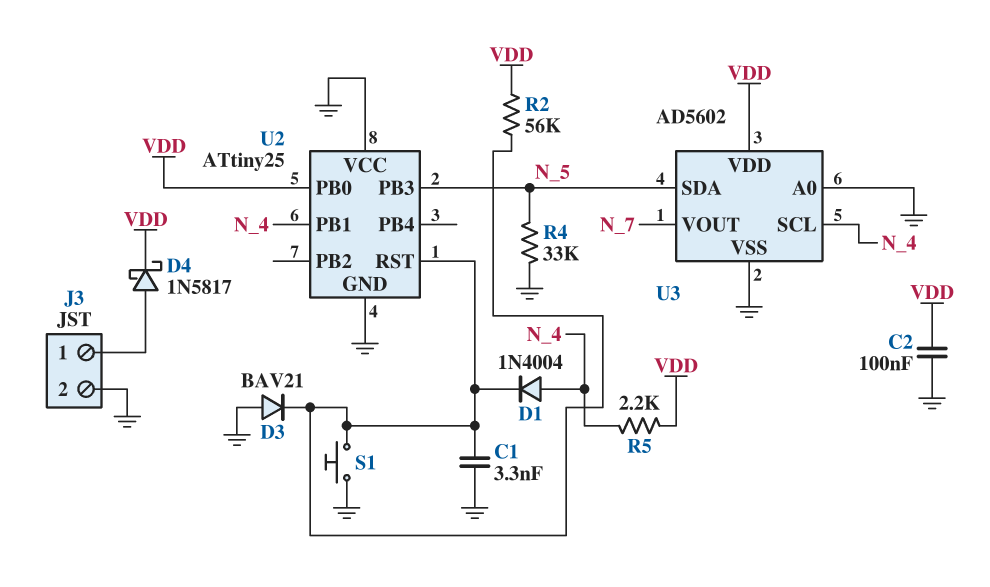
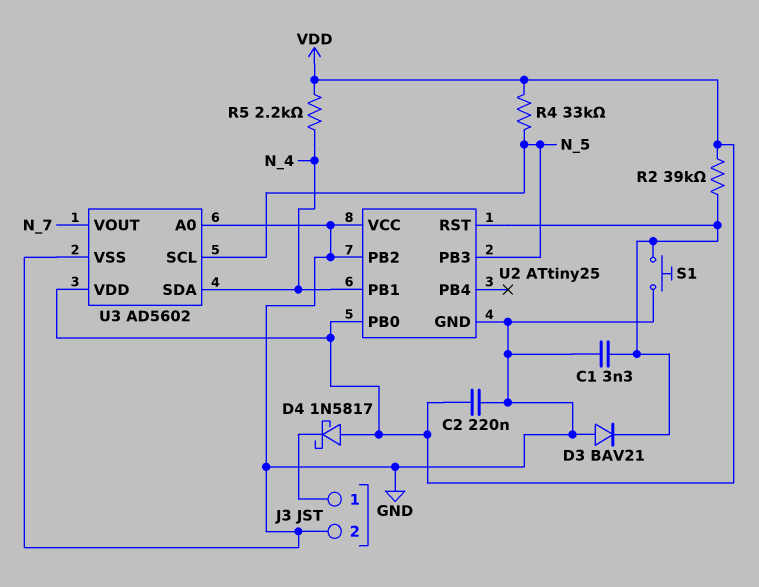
C2: 100nF (GND, VDD) -> 220nF (GND, VDD)
D1: diode 1N4004 (A N_4, K U2/RST) -> none
D4: schottky 1N5817 (A J3/1, K VDD) -> schottky 1N5817 (A VDD, K J3/1)
R2: 56k (U2/RST, VDD) -> 39k (U2/RST, VDD)
R4: 33k (GND, N_5) -> 33k (N_5, VDD)
U2 pin PB2: none -> GND
U3 pin SCL: N_4 -> N_5
U3 pin SDA: N_5 -> N_4

